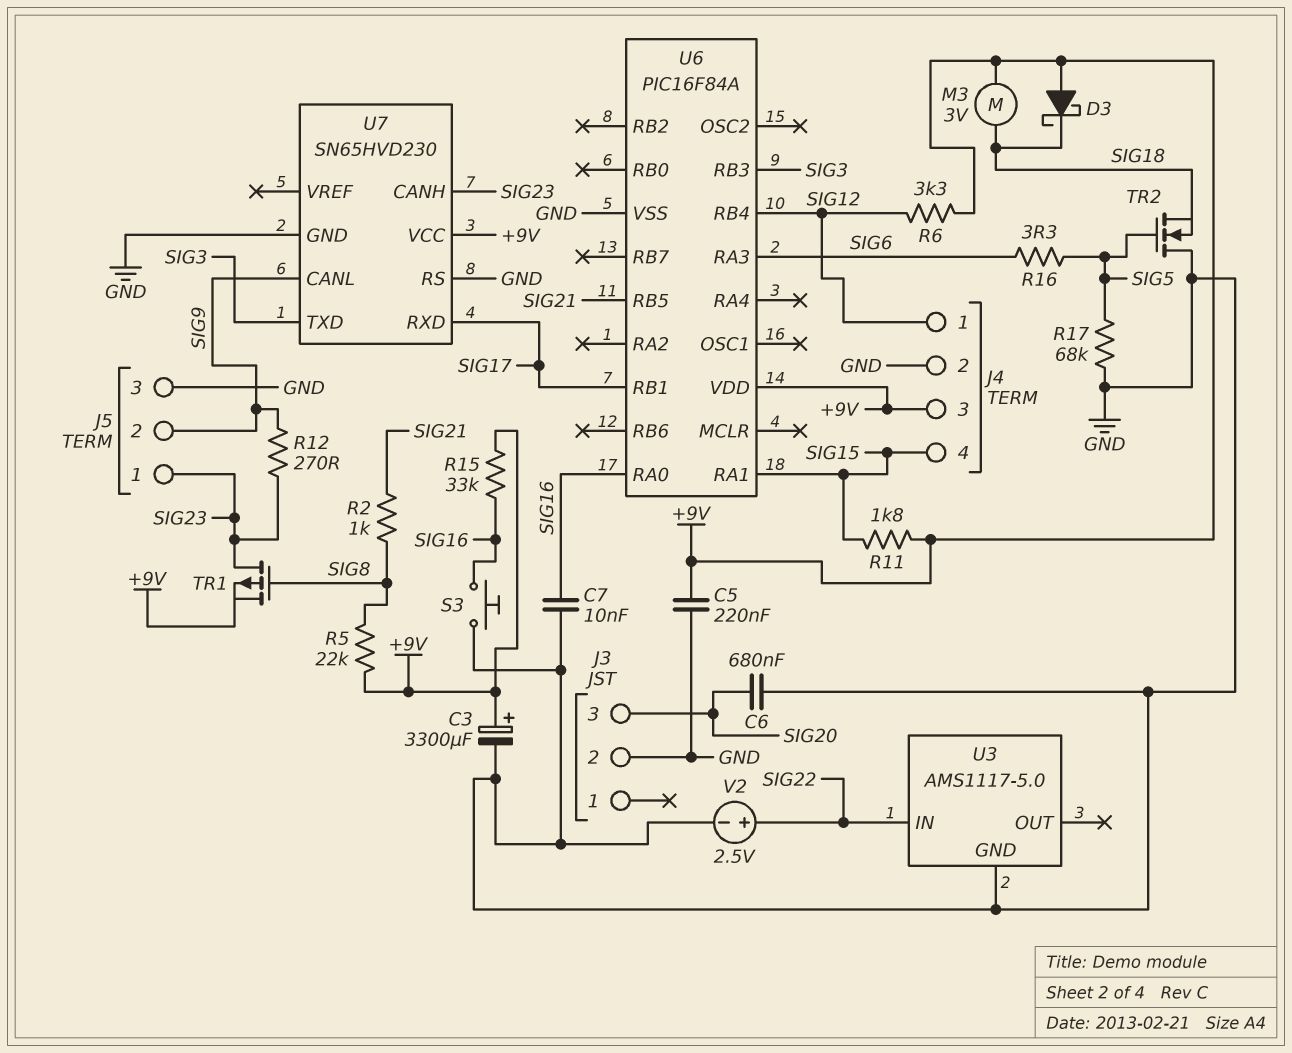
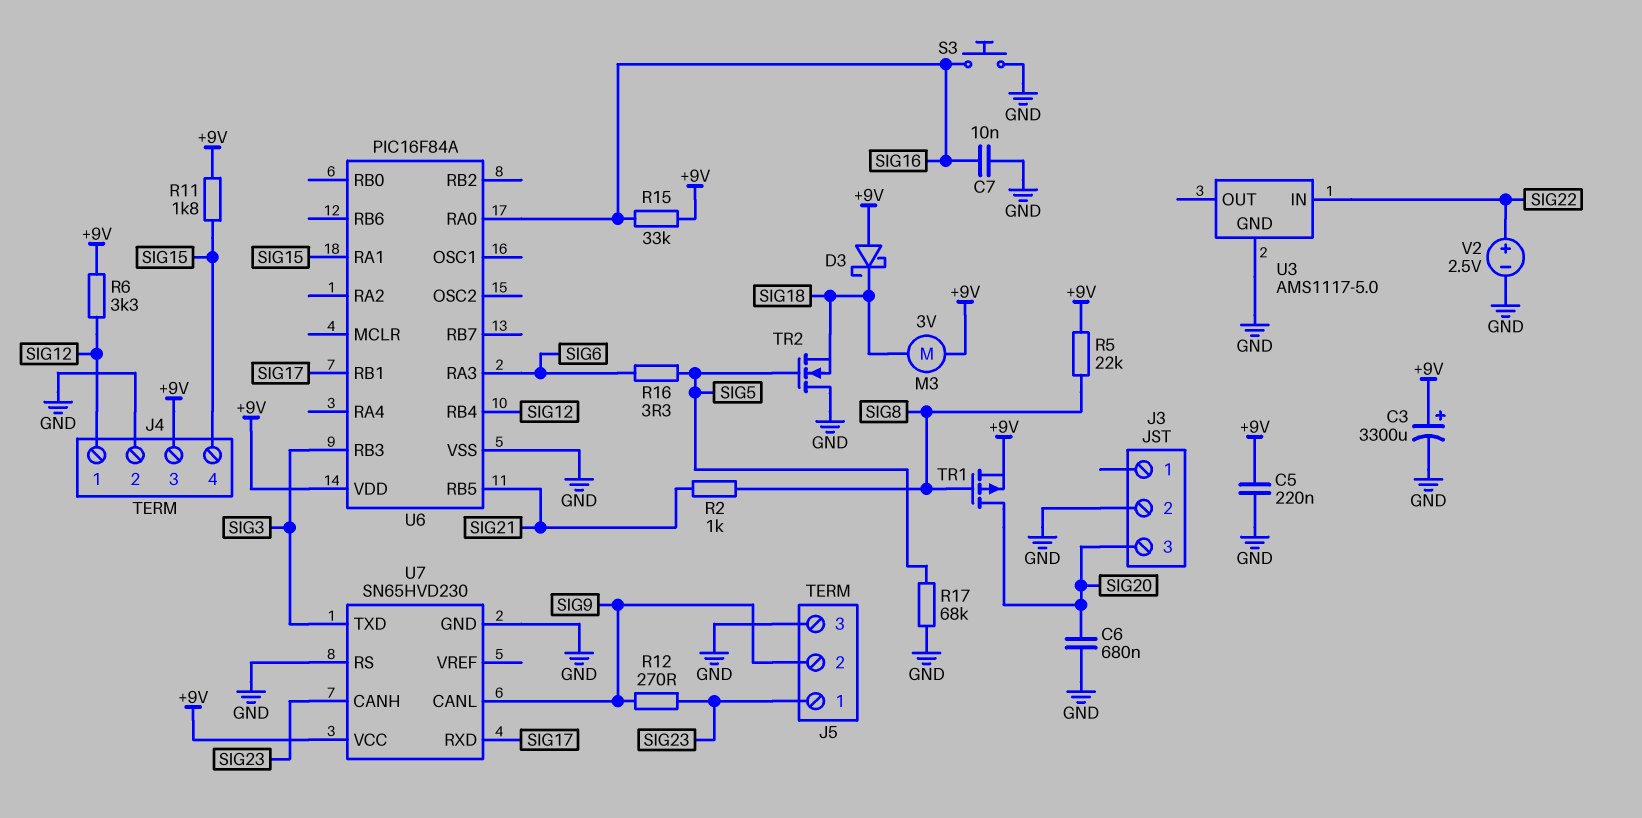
TR1: PMOS (G SIG8, D SIG23, S +9V) -> PMOS (G SIG8, D SIG20, S +9V)

